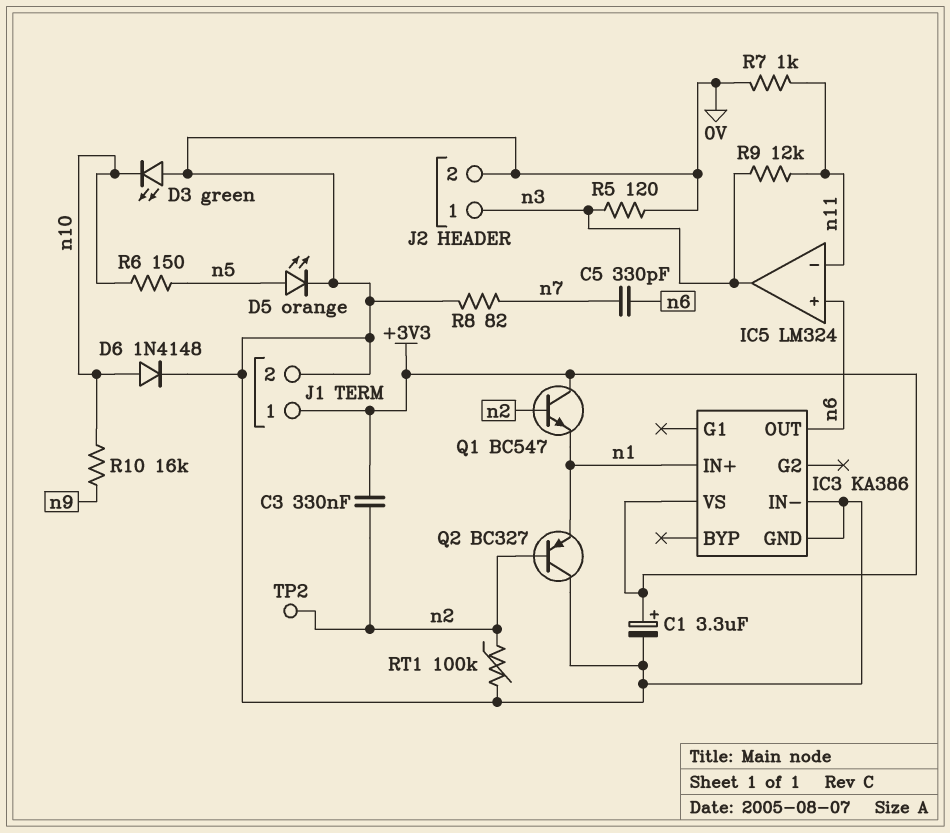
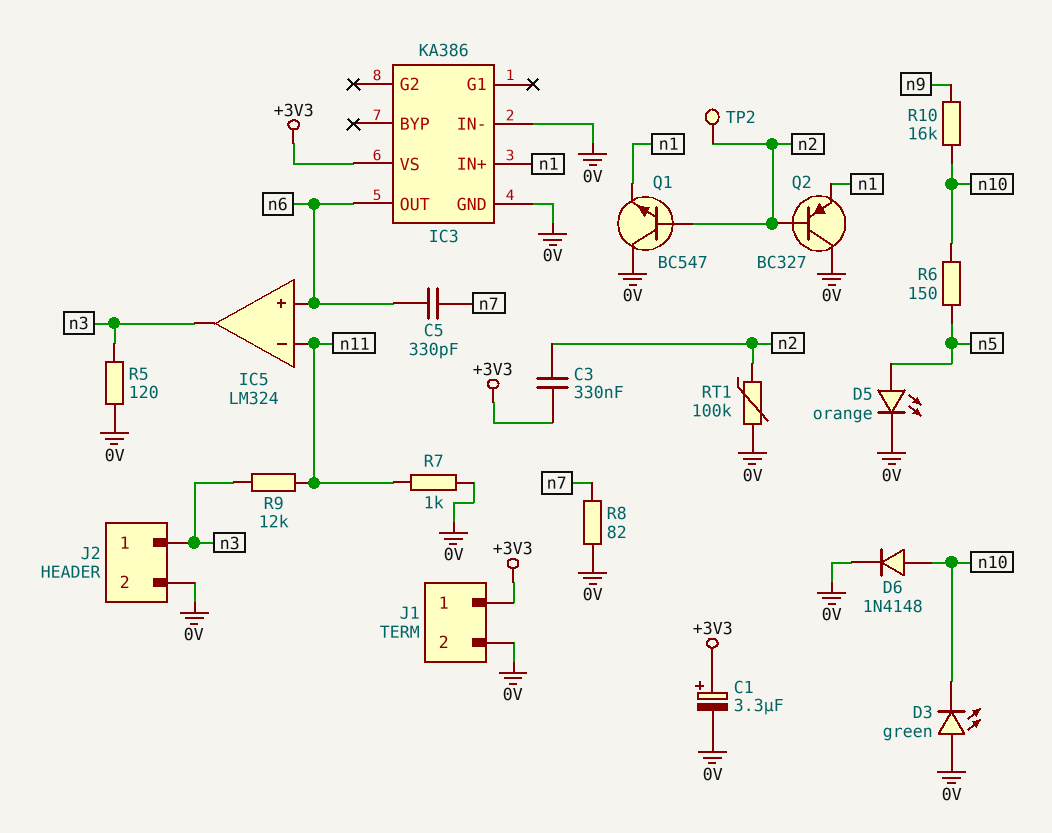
Q1: NPN BC547 (B n2, C +3V3, E n1) -> NPN BC547 (B n2, C 0V, E n1)

